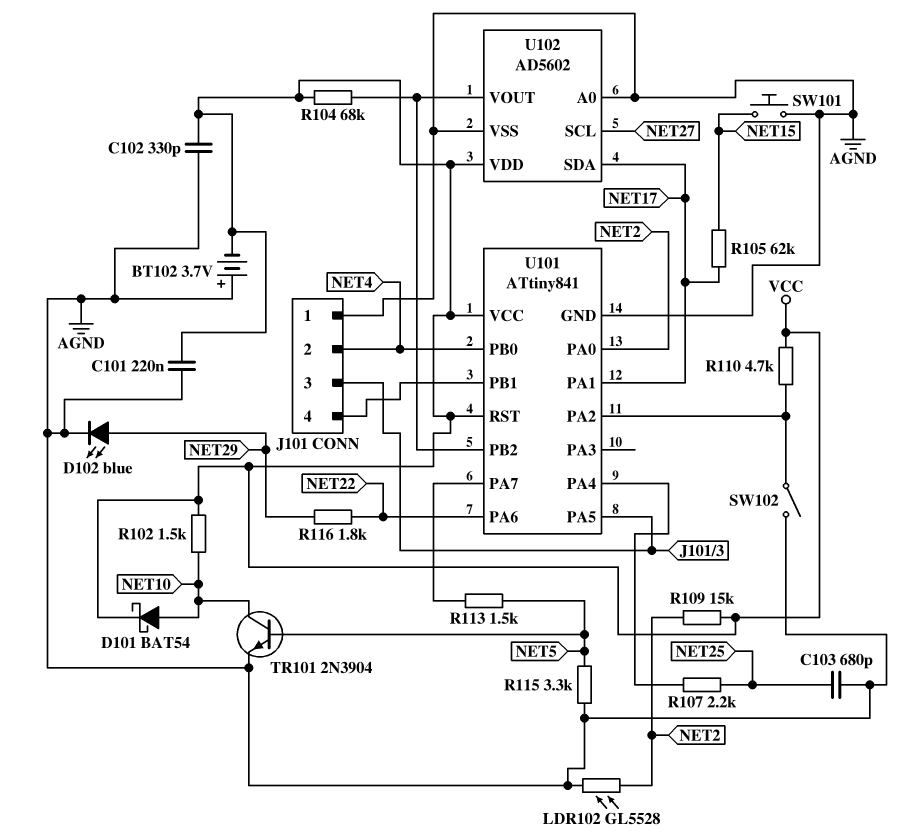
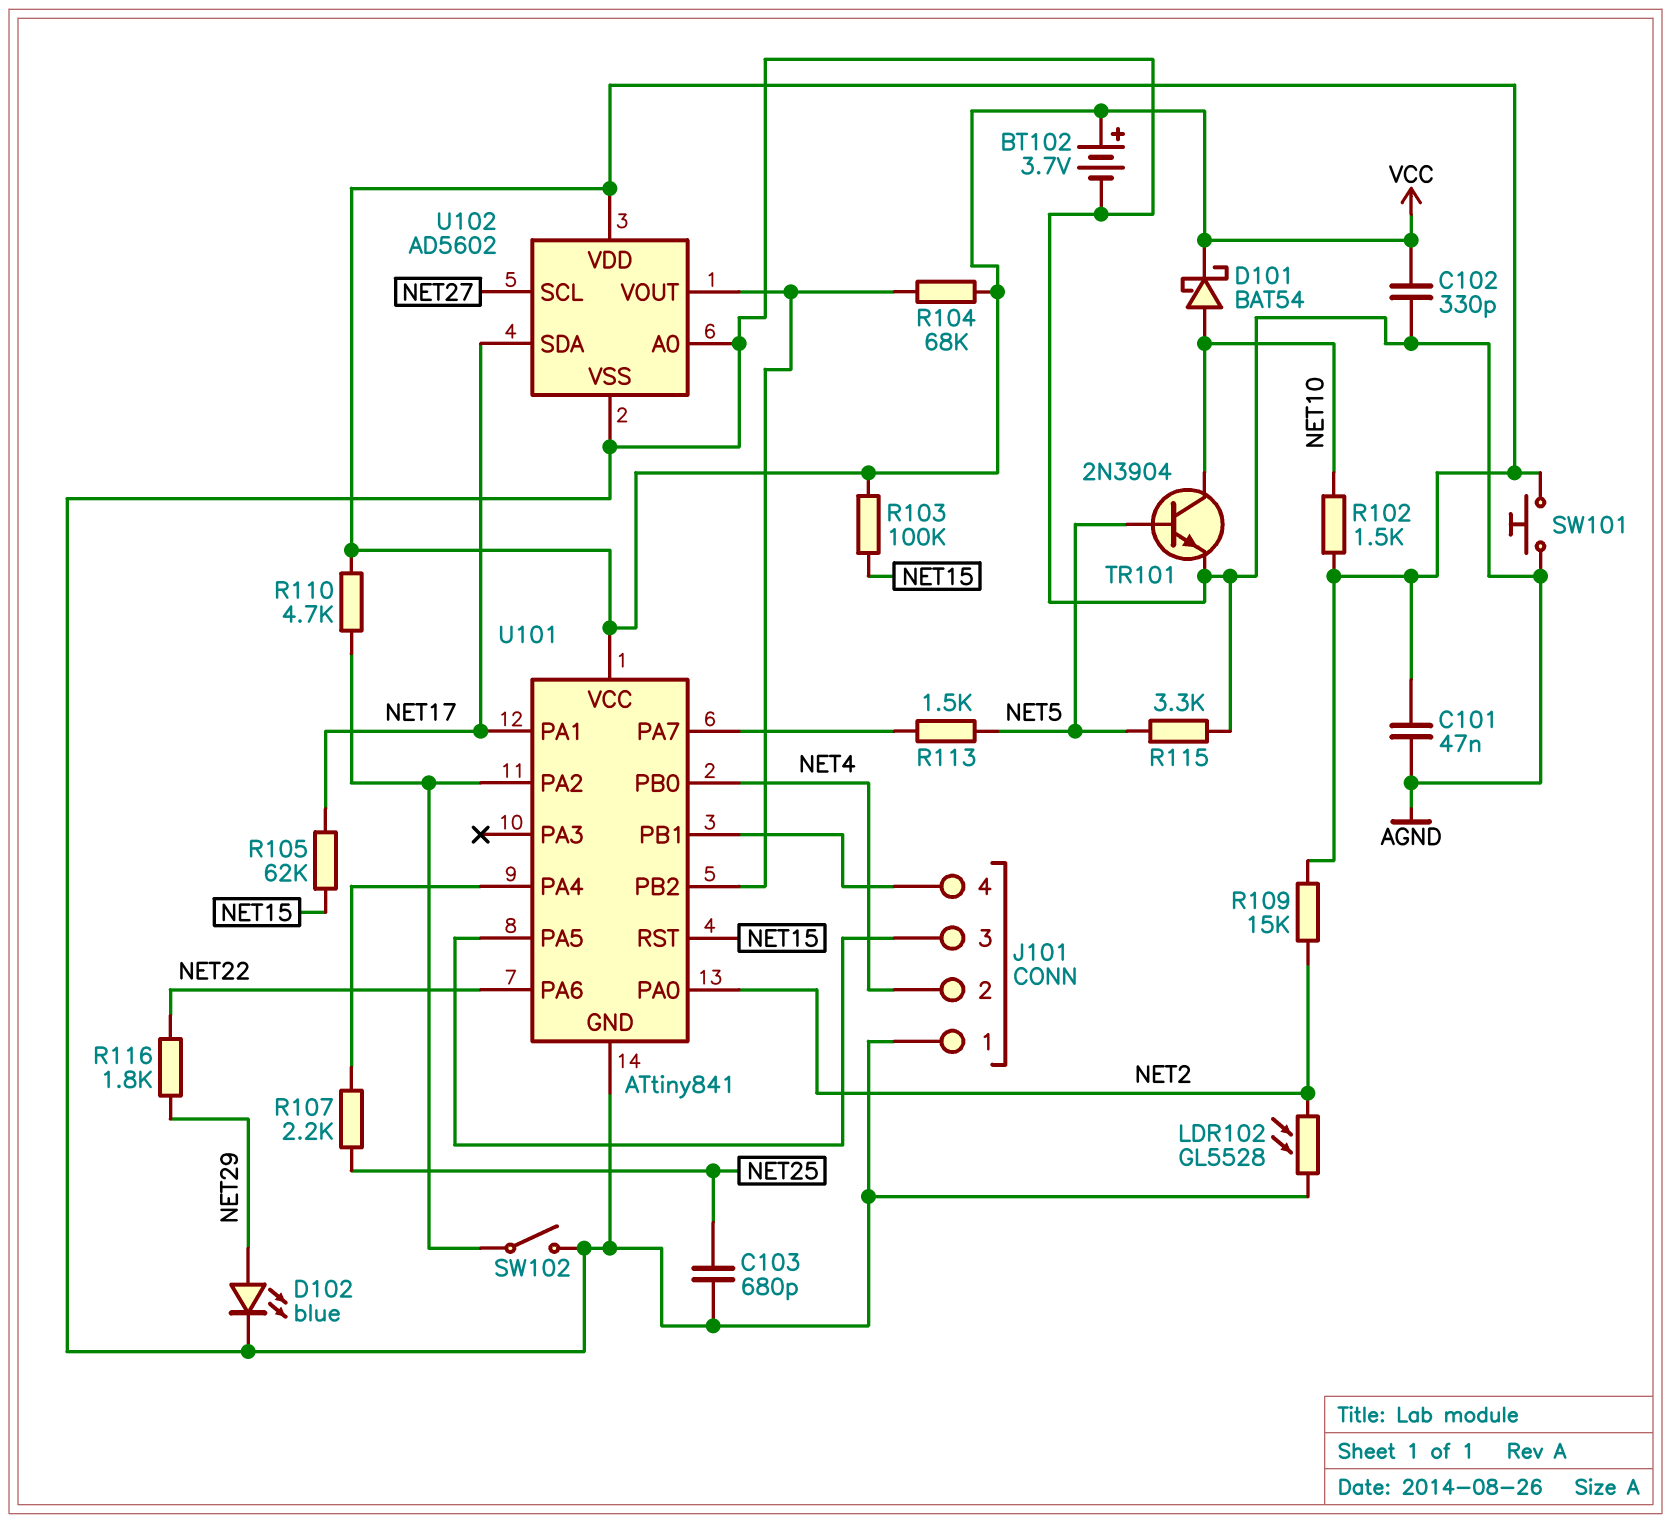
BT102: 3.7V (plus AGND, minus VCC) -> 3.7V (plus VCC, minus AGND)
C101: 220nF (AGND, VCC) -> 47nF (AGND, VCC)
R103: none -> 100k (NET15, VCC)
SW101: button (AGND, NET15) -> button (AGND, VCC)
U101 pin RST: VCC -> NET15

